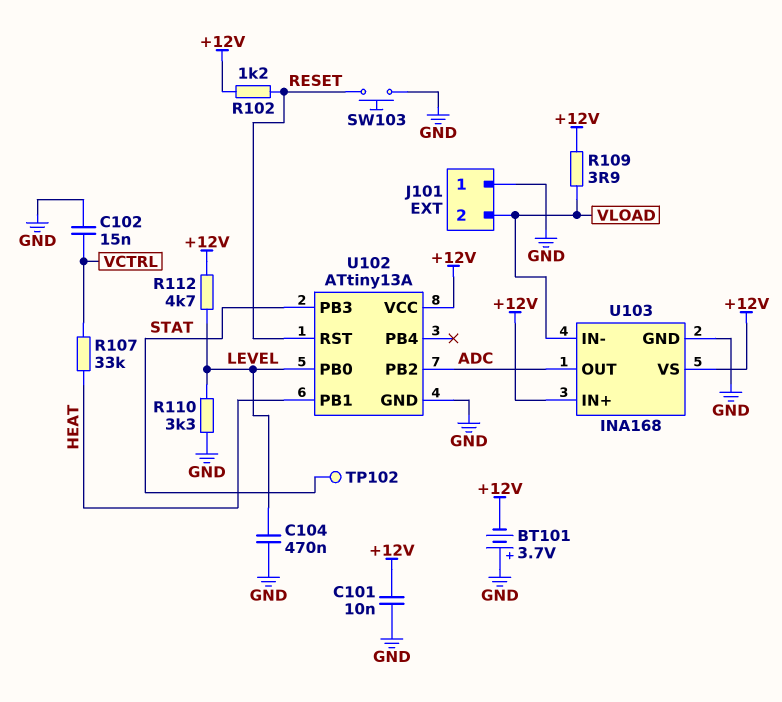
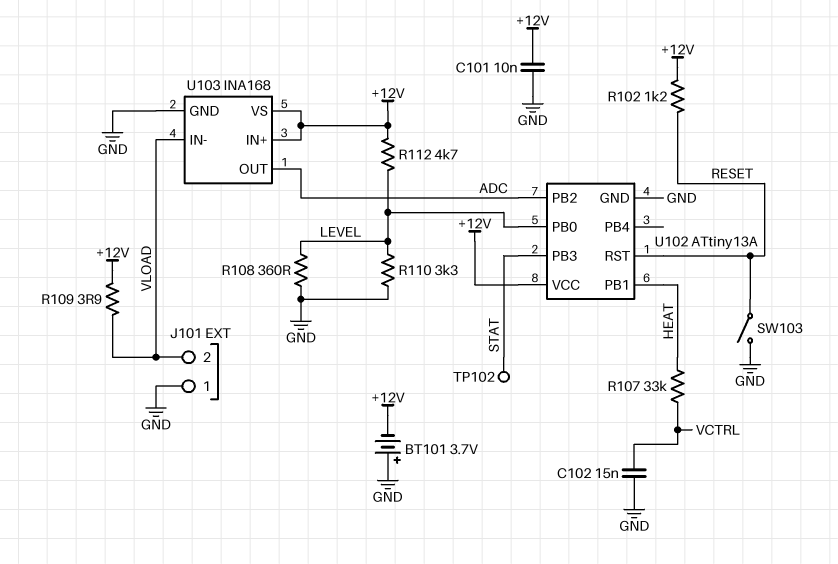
C104: 470nF (GND, LEVEL) -> none
R108: none -> 360 (GND, LEVEL)
SW103: button (GND, RESET) -> switch (GND, RESET)

